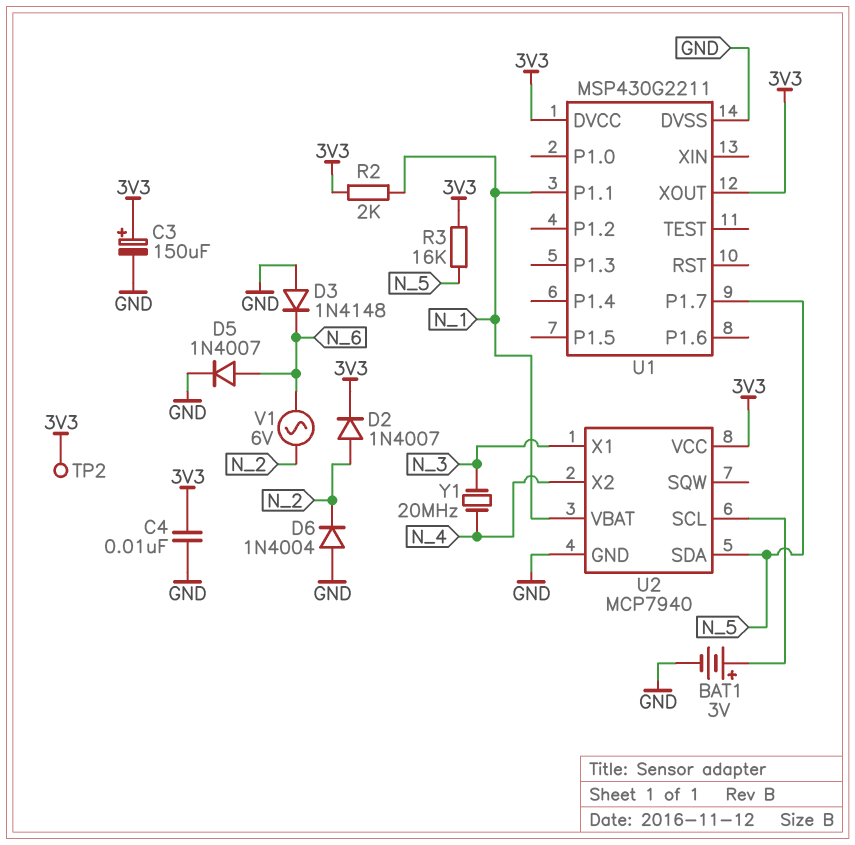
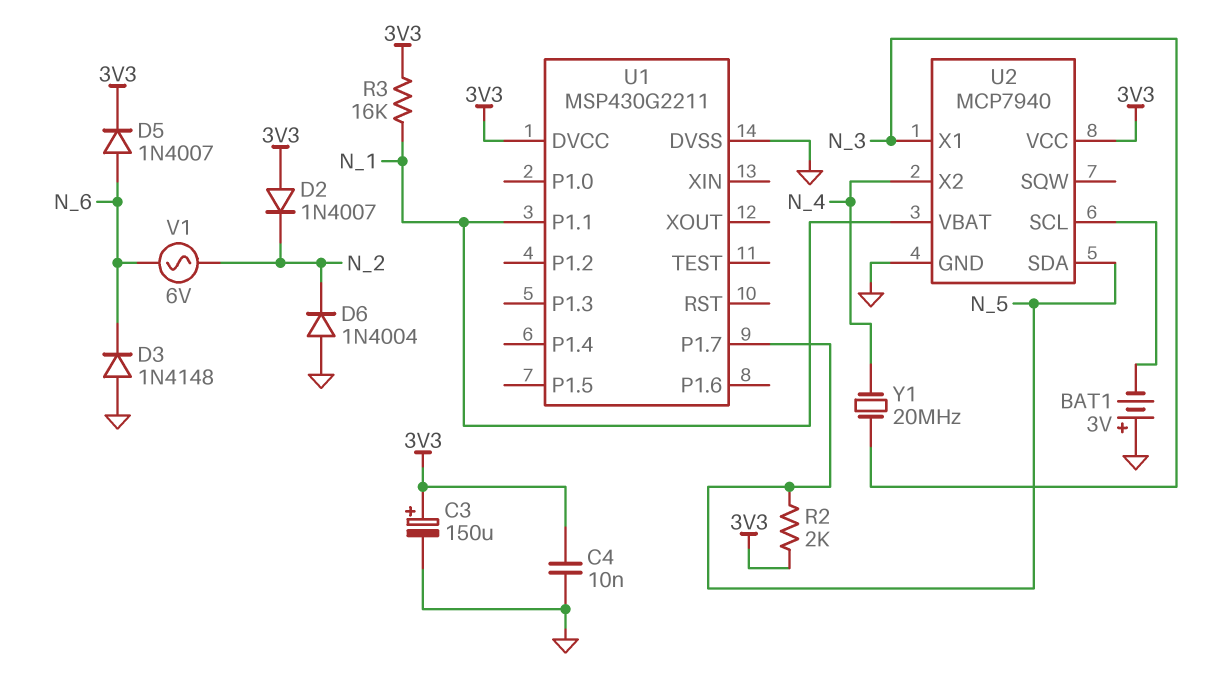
BAT1: 3V (plus U2/SCL, minus GND) -> 3V (plus GND, minus U2/SCL)
D2: diode 1N4007 (A N_2, K 3V3) -> diode 1N4007 (A 3V3, K N_2)
D5: diode 1N4007 (A N_6, K GND) -> diode 1N4007 (A N_6, K 3V3)
R2: 2k (3V3, N_1) -> 2k (3V3, N_5)
R3: 16k (3V3, N_5) -> 16k (3V3, N_1)
TP2: test point (3V3) -> none
U1 pin XOUT: 3V3 -> none

